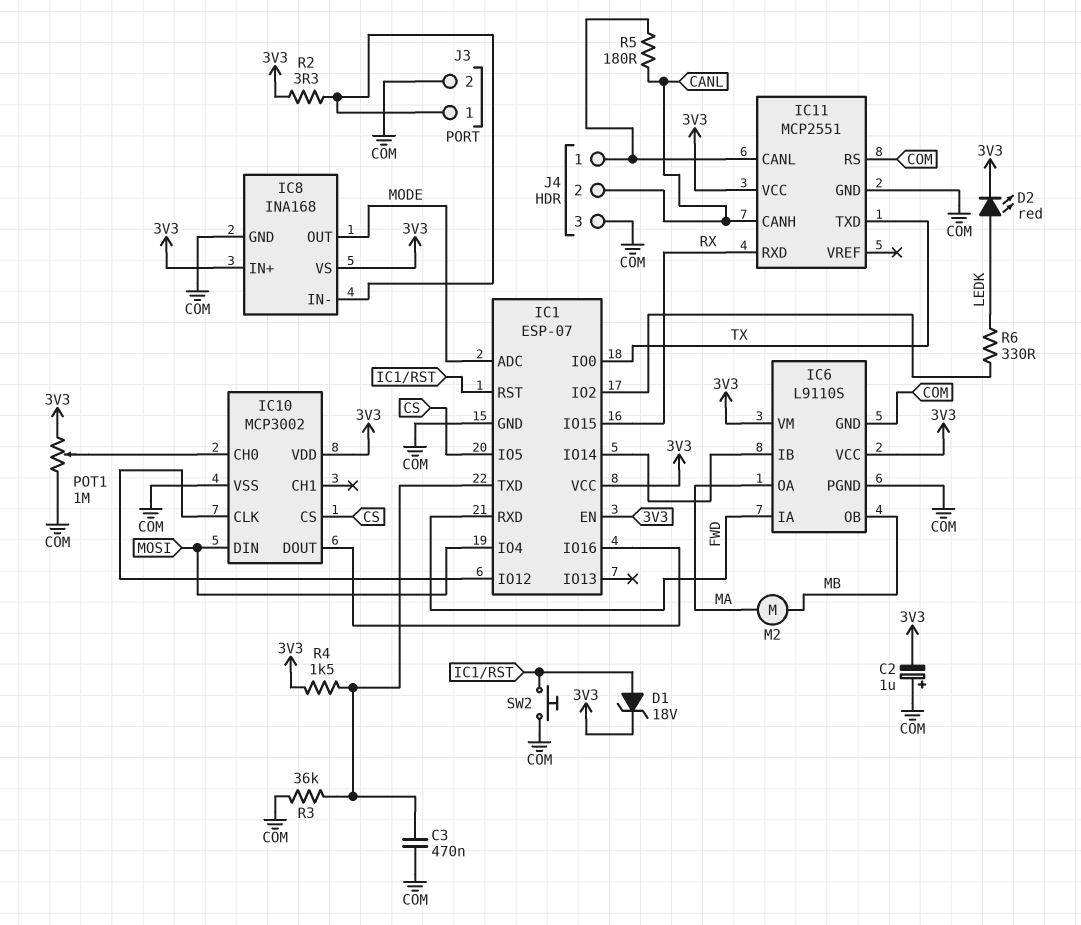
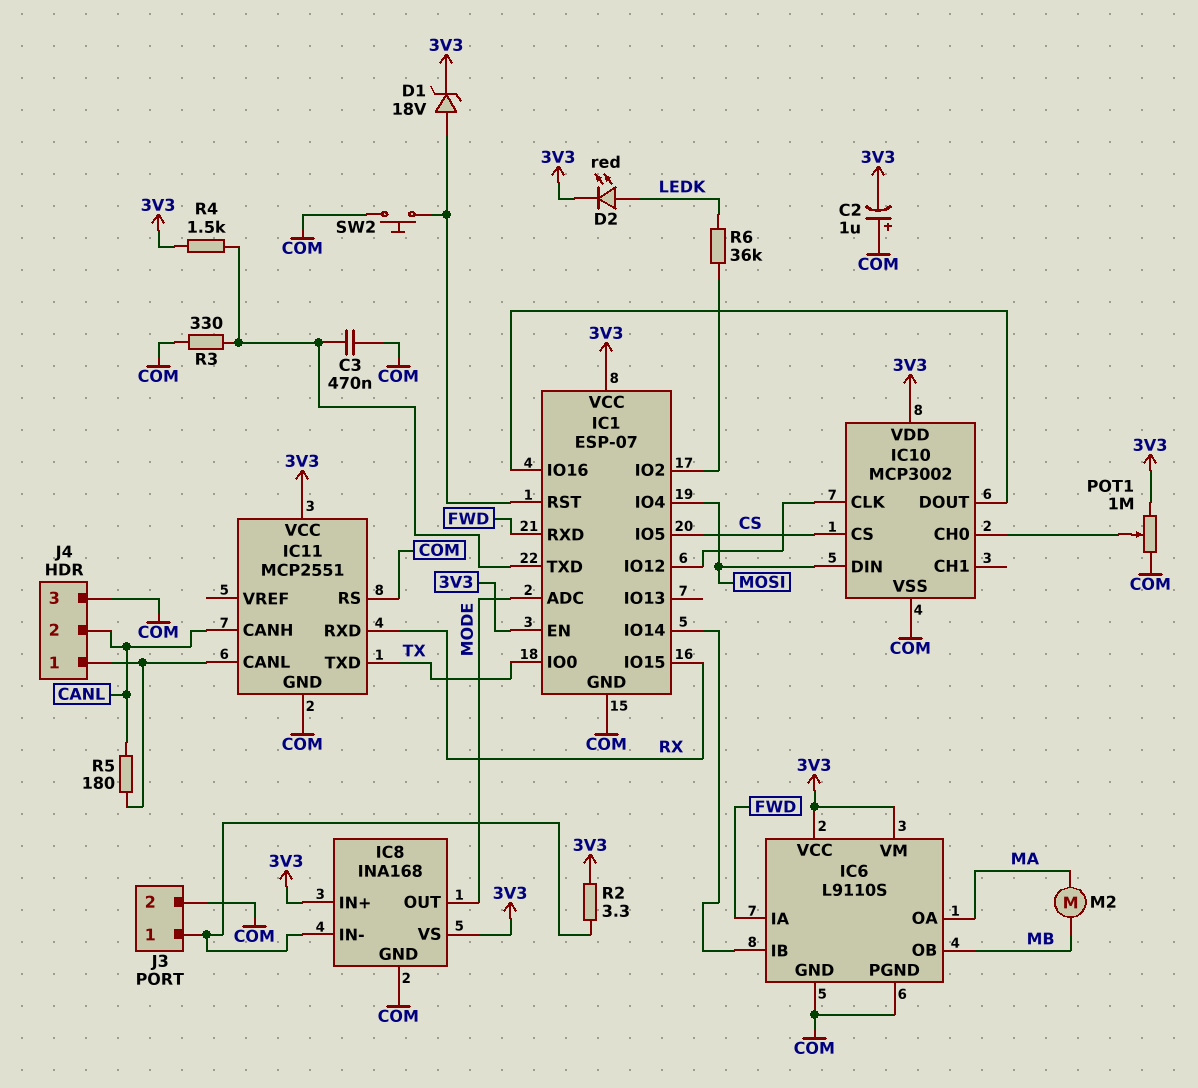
R3: 36k (COM, IC1/TXD) -> 330 (COM, IC1/TXD)
R6: 330 (IC1/IO2, LEDK) -> 36k (IC1/IO2, LEDK)

